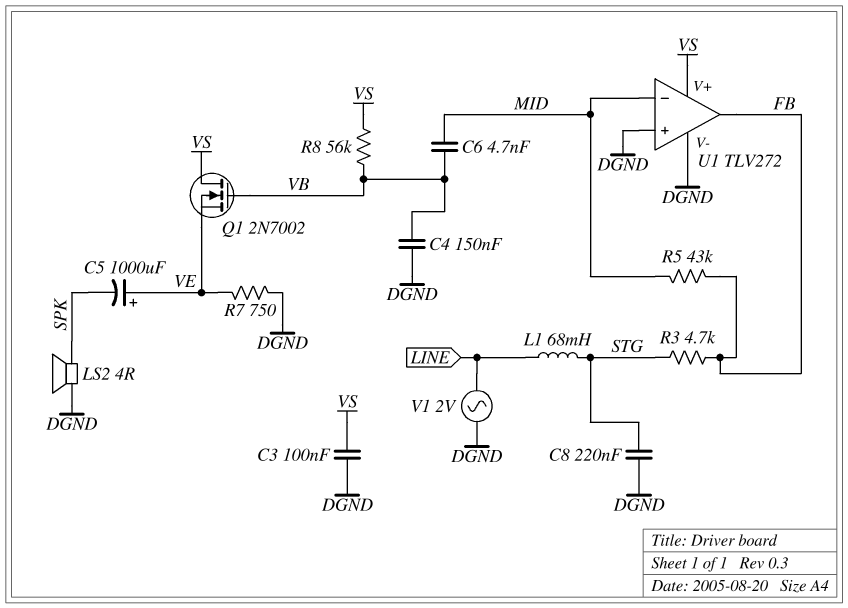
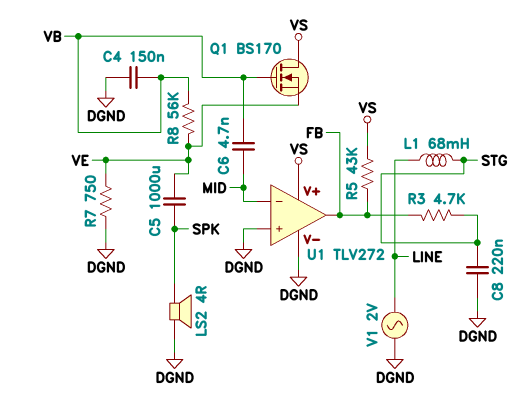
C3: 100nF (DGND, VS) -> none
C5: 1000uF (plus VE, minus SPK) -> 1000uF (SPK, VE)
Q1: NMOS 2N7002 (G VB, D VS, S VE) -> NMOS BS170 (G VB, D VS, S VE)
R5: 43k (FB, MID) -> 43k (FB, VS)
R8: 56k (VB, VS) -> 56k (VB, VE)

